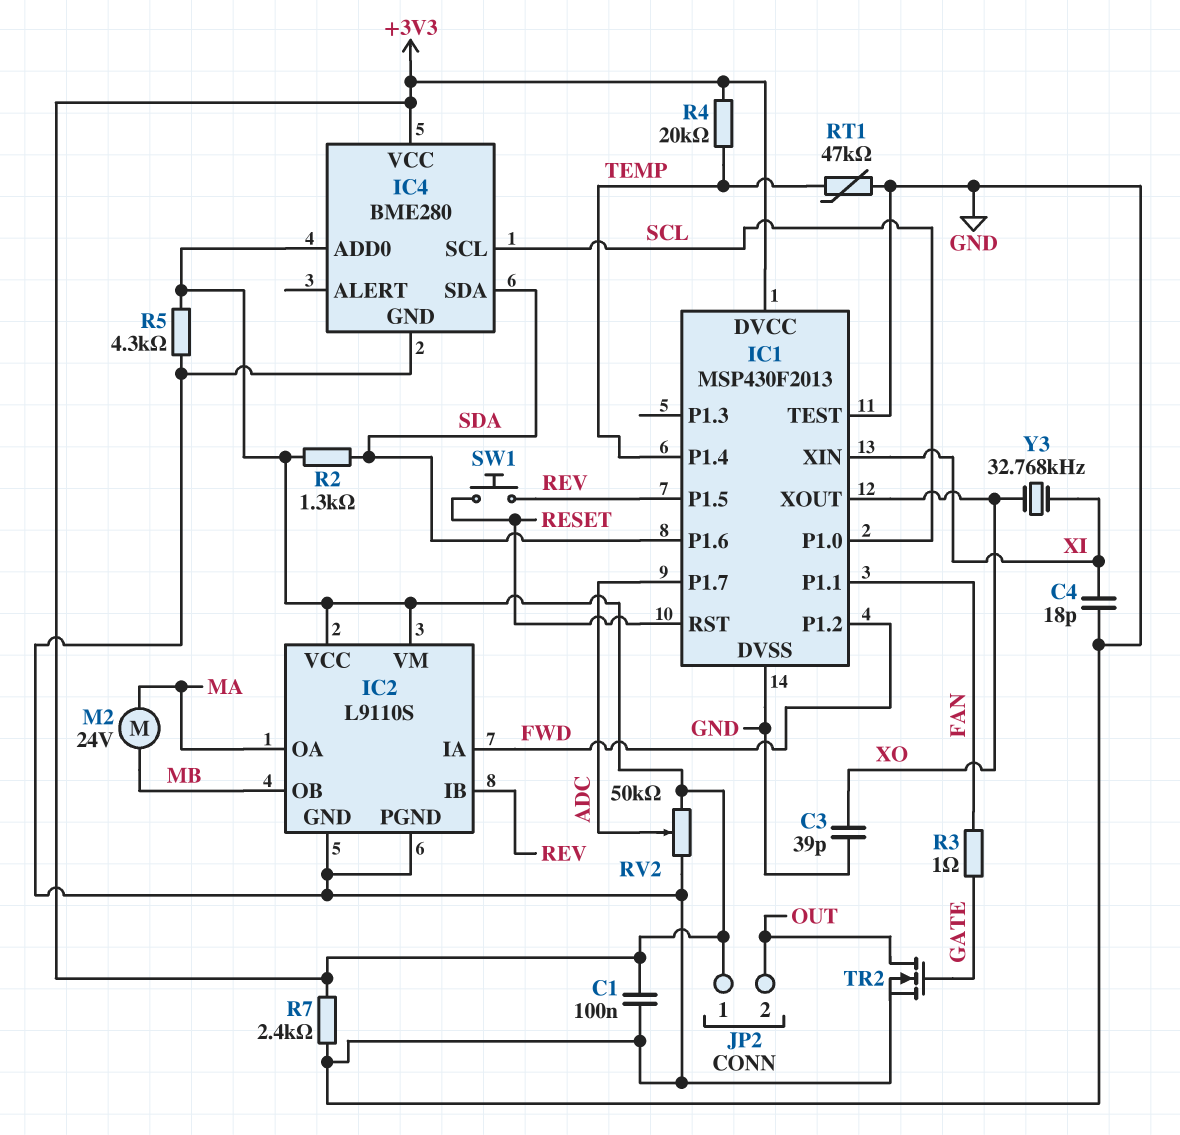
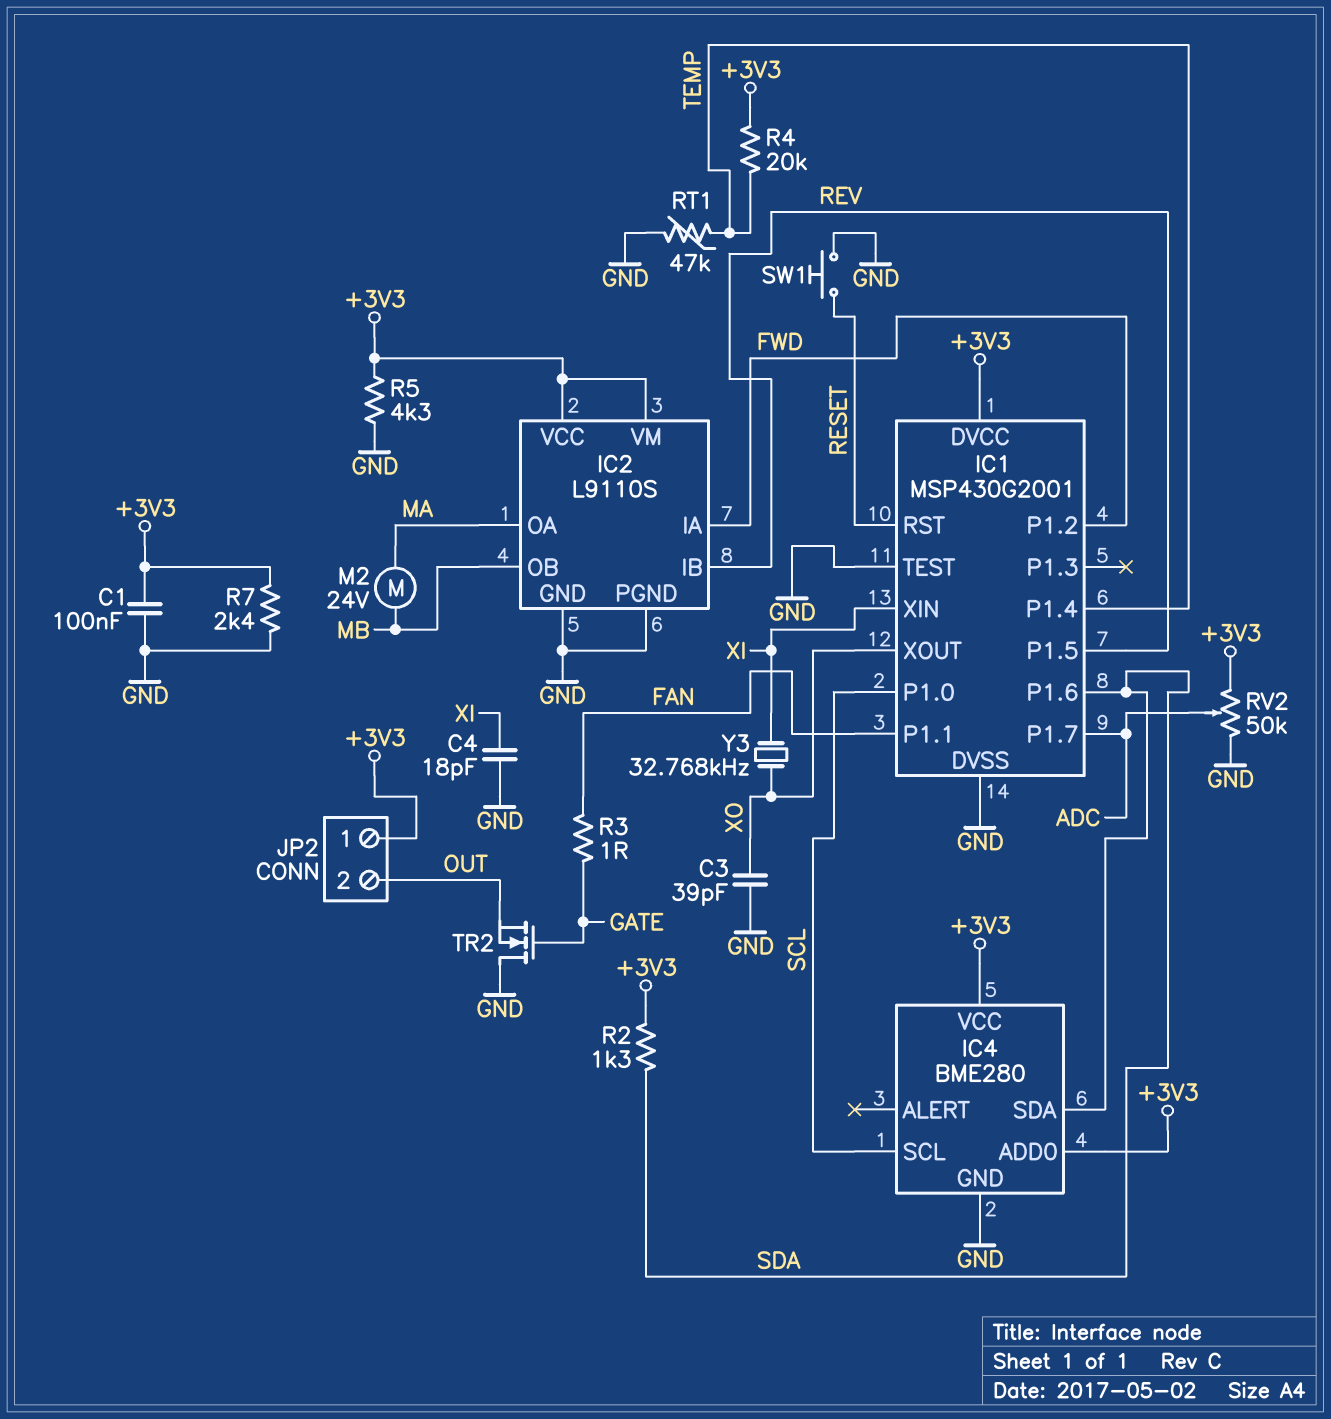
IC1: MSP430F2013 -> MSP430G2001
SW1: button (RESET, REV) -> button (GND, RESET)
TR2: NMOS (G GATE, D OUT, S GND) -> NMOS (G GATE, D GND, S OUT)

